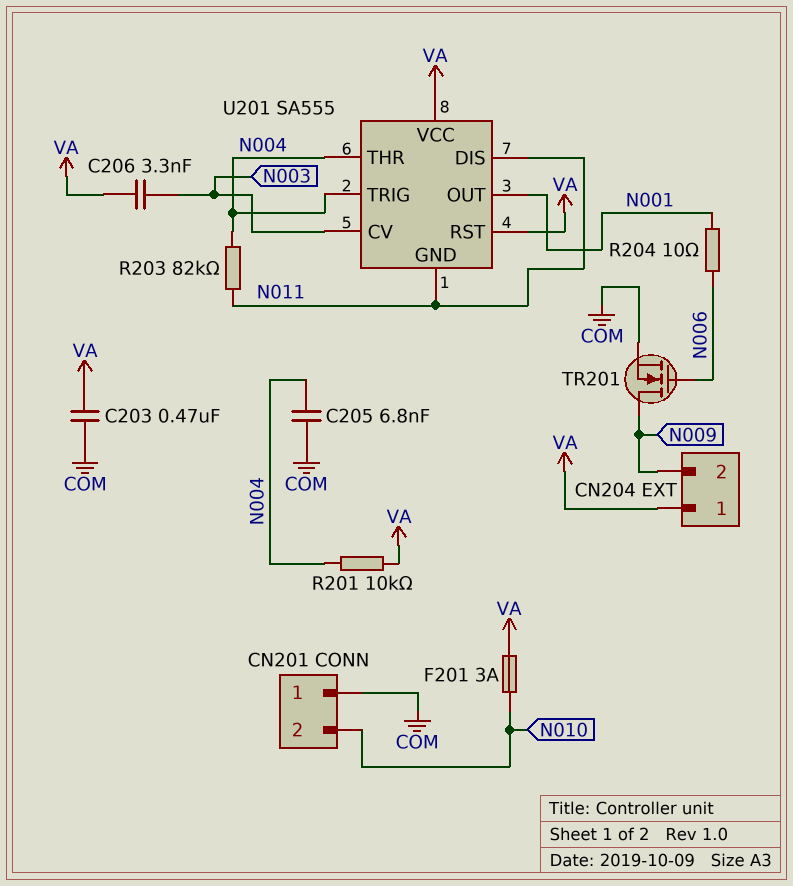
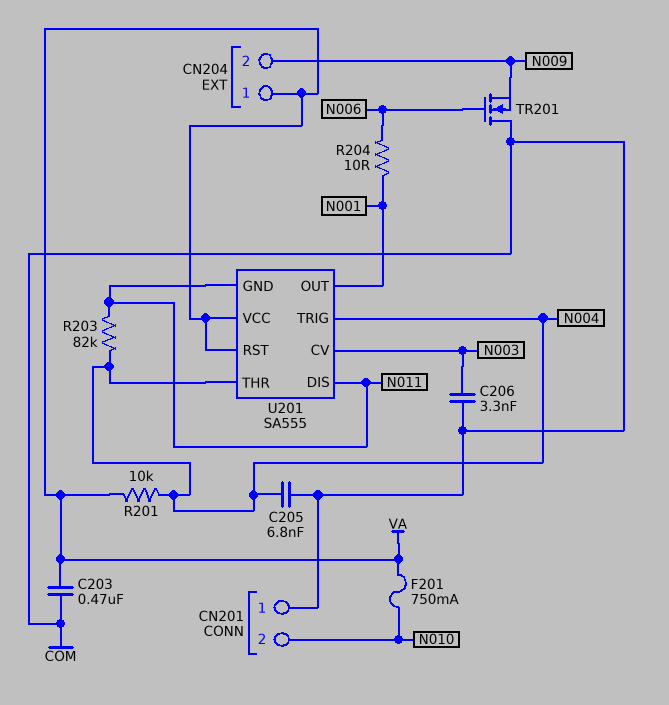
C206: 3.3nF (N003, VA) -> 3.3nF (COM, N003)
F201: 3A (N010, VA) -> 750mA (N010, VA)
TR201: NMOS (G N006, D N009, S COM) -> NMOS (G N006, D COM, S N009)

